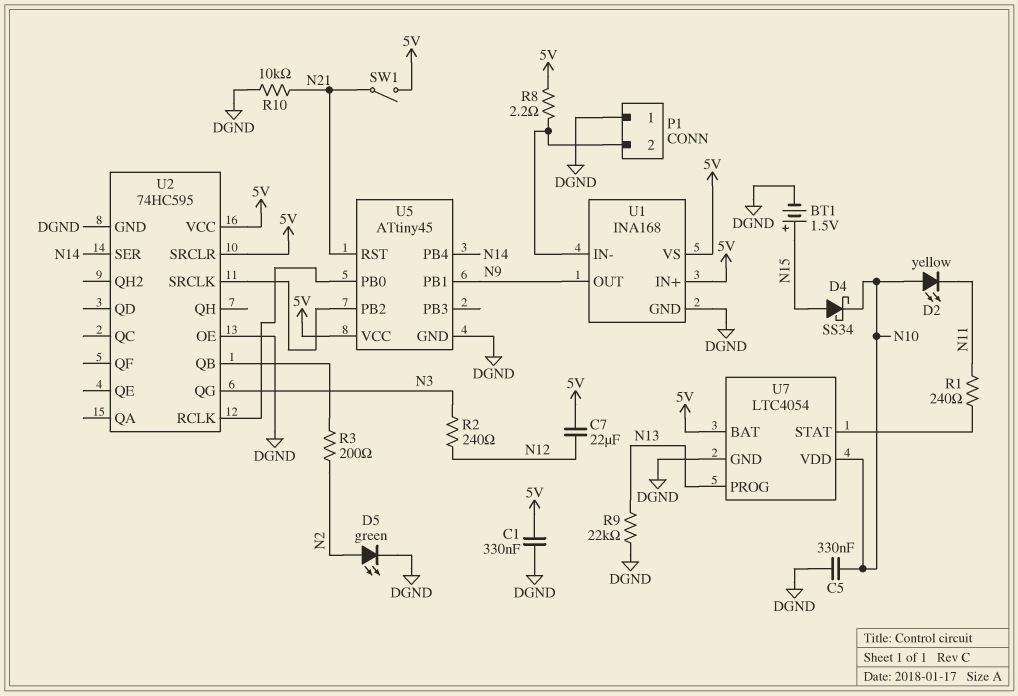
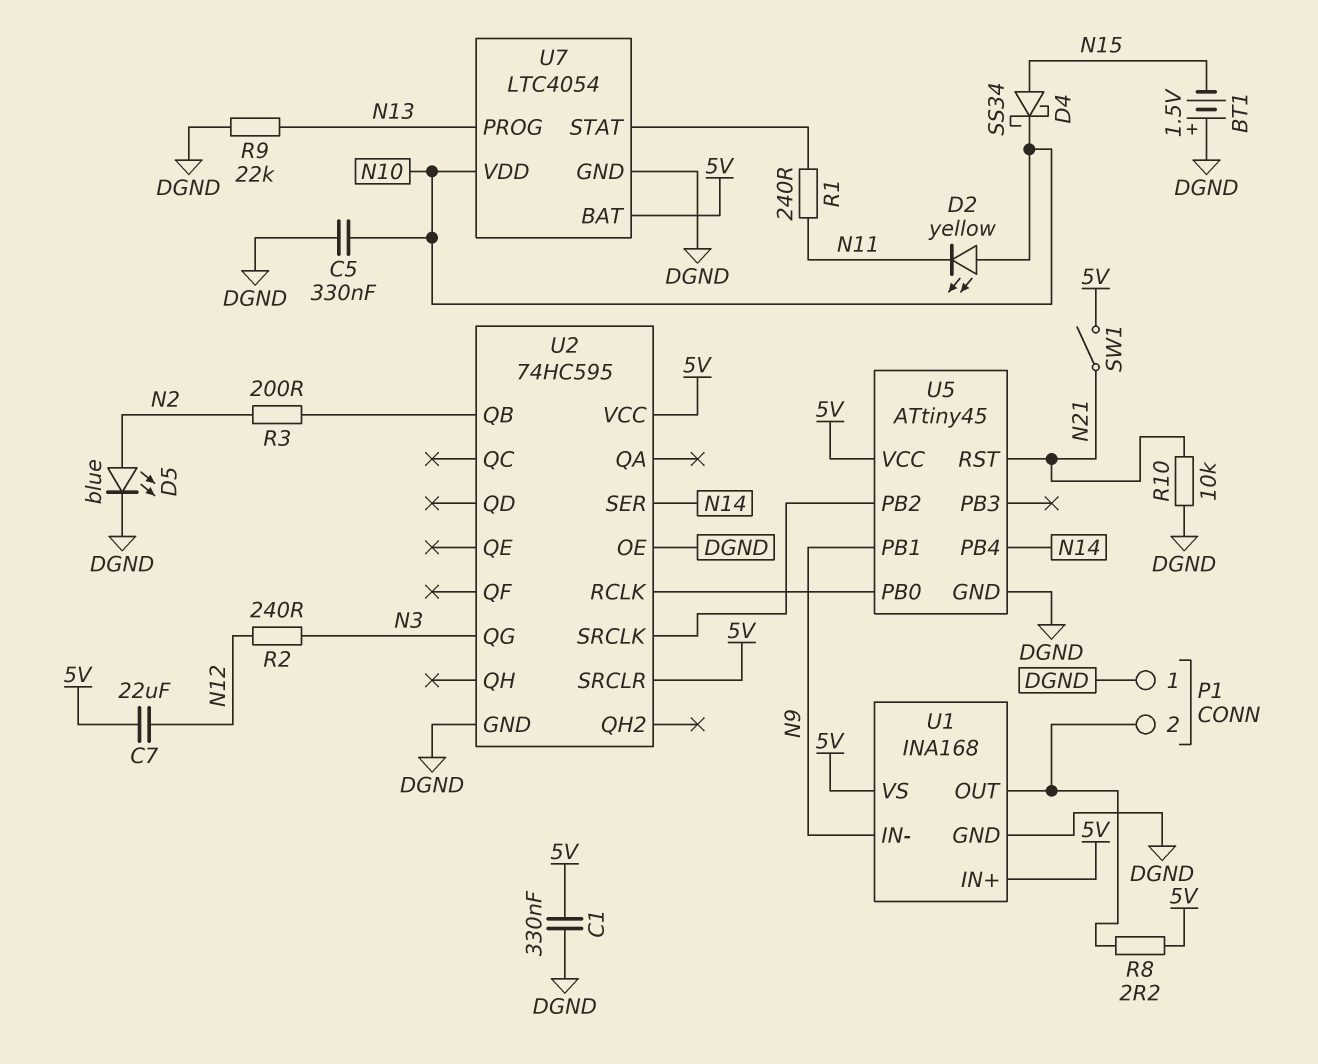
BT1: 1.5V (plus N15, minus DGND) -> 1.5V (plus DGND, minus N15)
D5: LED green (A N2, K DGND) -> LED blue (A N2, K DGND)
U1 pin IN-: P1/2 -> N9
U1 pin OUT: N9 -> P1/2

